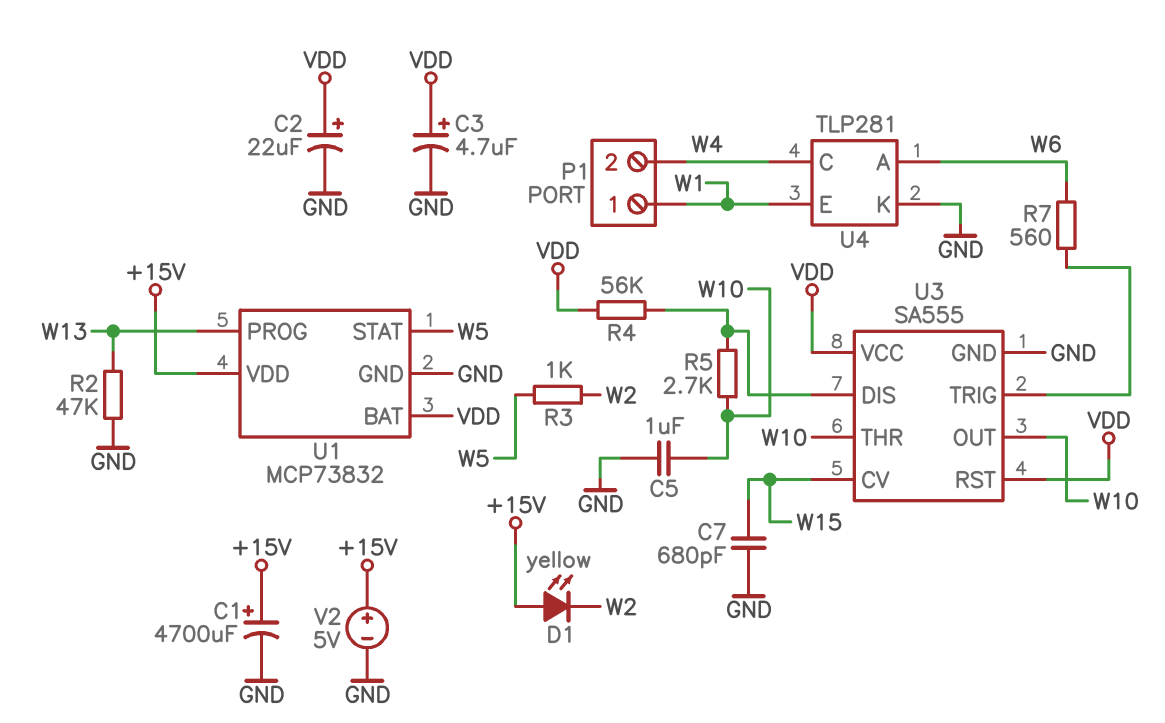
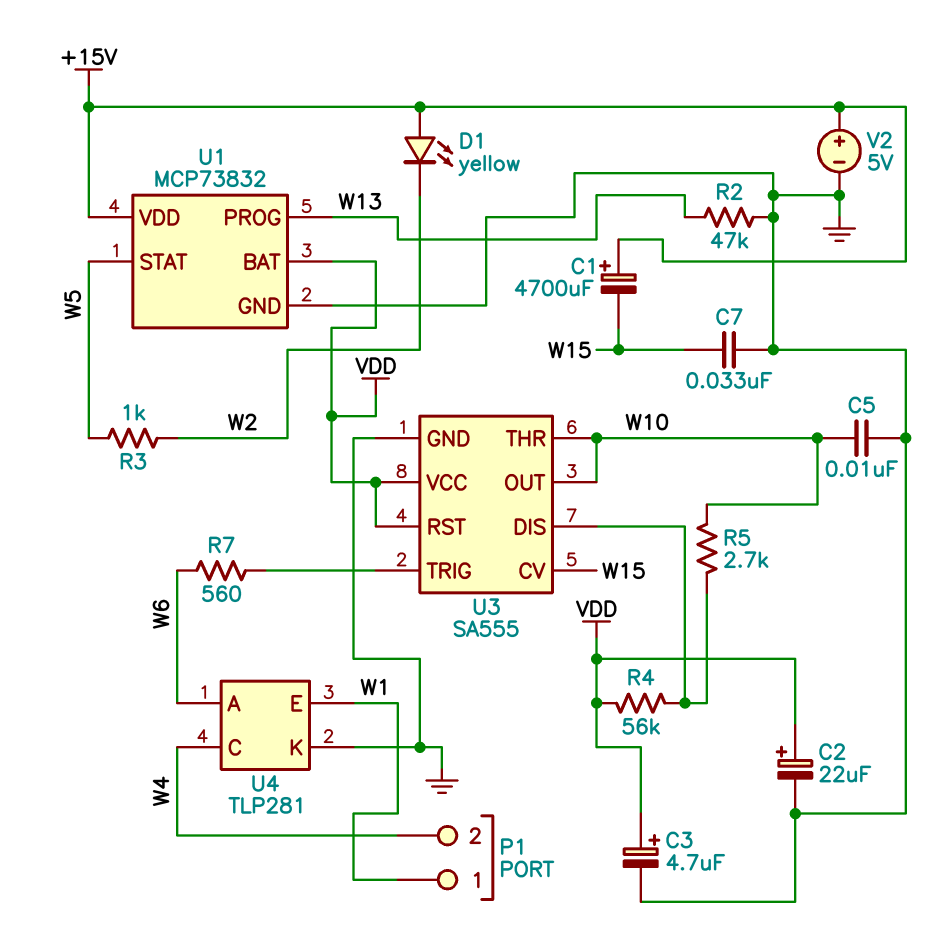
C1: 4700uF (plus +15V, minus GND) -> 4700uF (plus +15V, minus W15)
C5: 1uF (GND, W10) -> 10nF (GND, W10)
C7: 680pF (GND, W15) -> 33nF (GND, W15)

